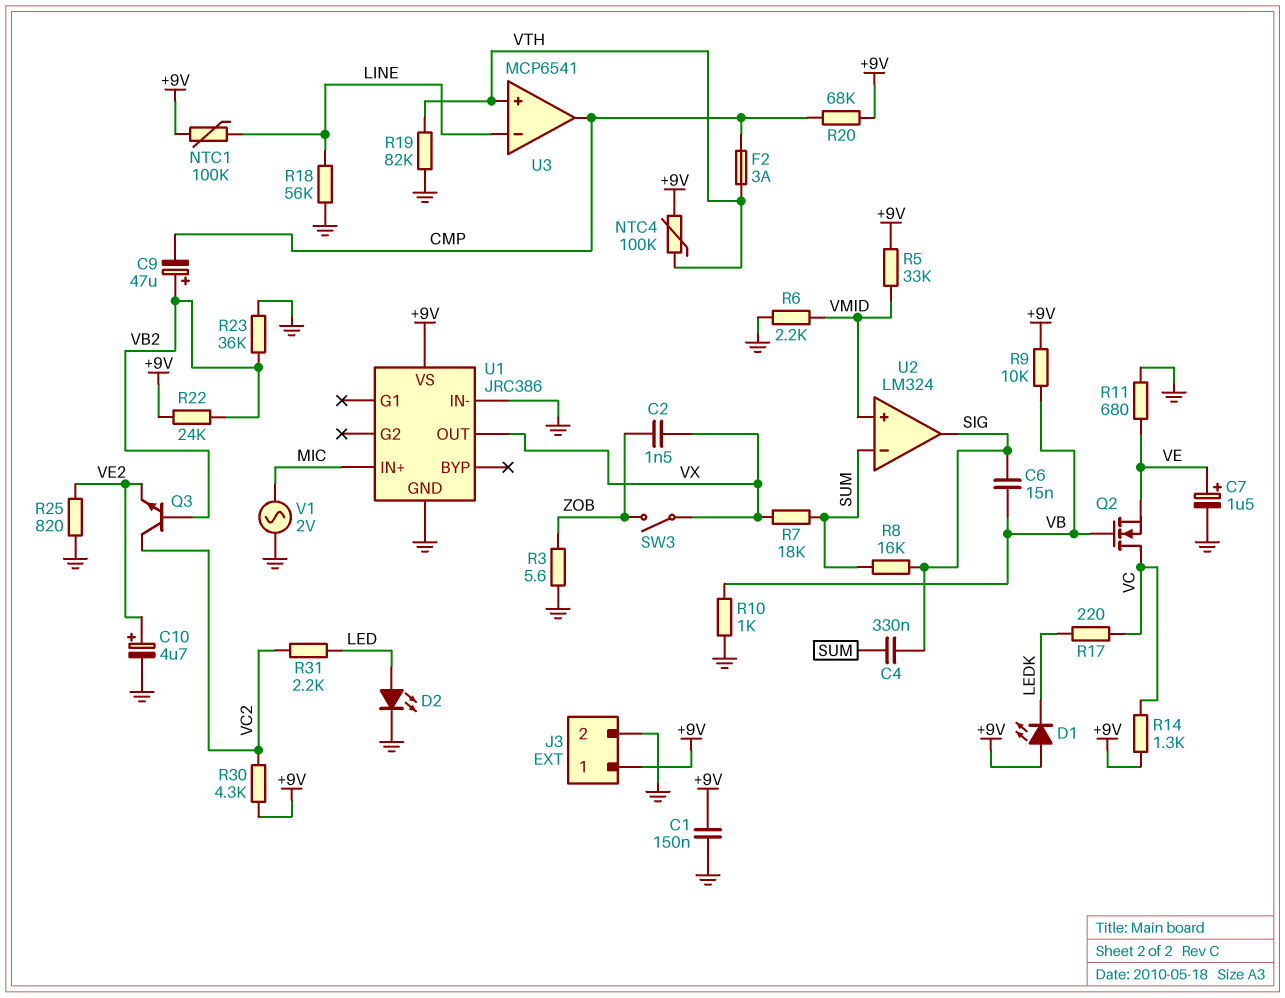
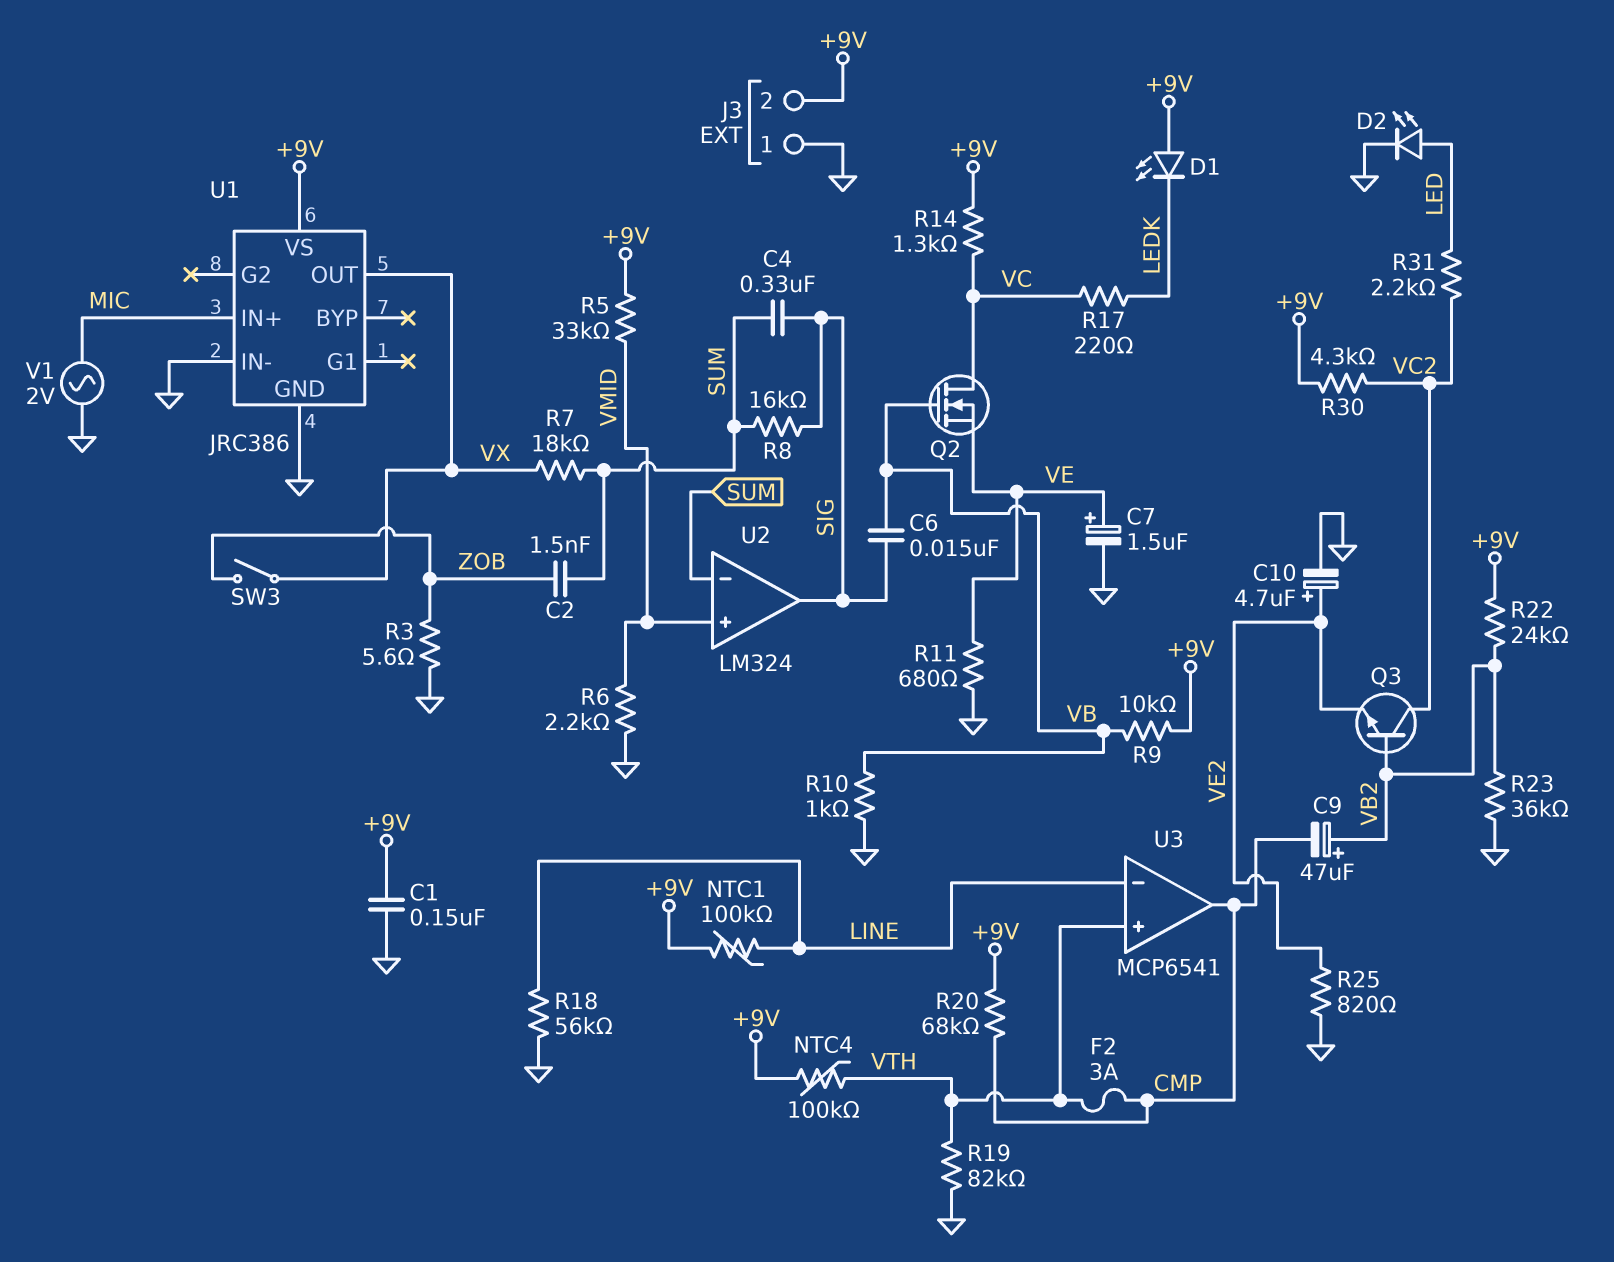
C2: 1.5nF (VX, ZOB) -> 1.5nF (SUM, ZOB)
J3 pin 1: +9V -> GND
J3 pin 2: GND -> +9V

